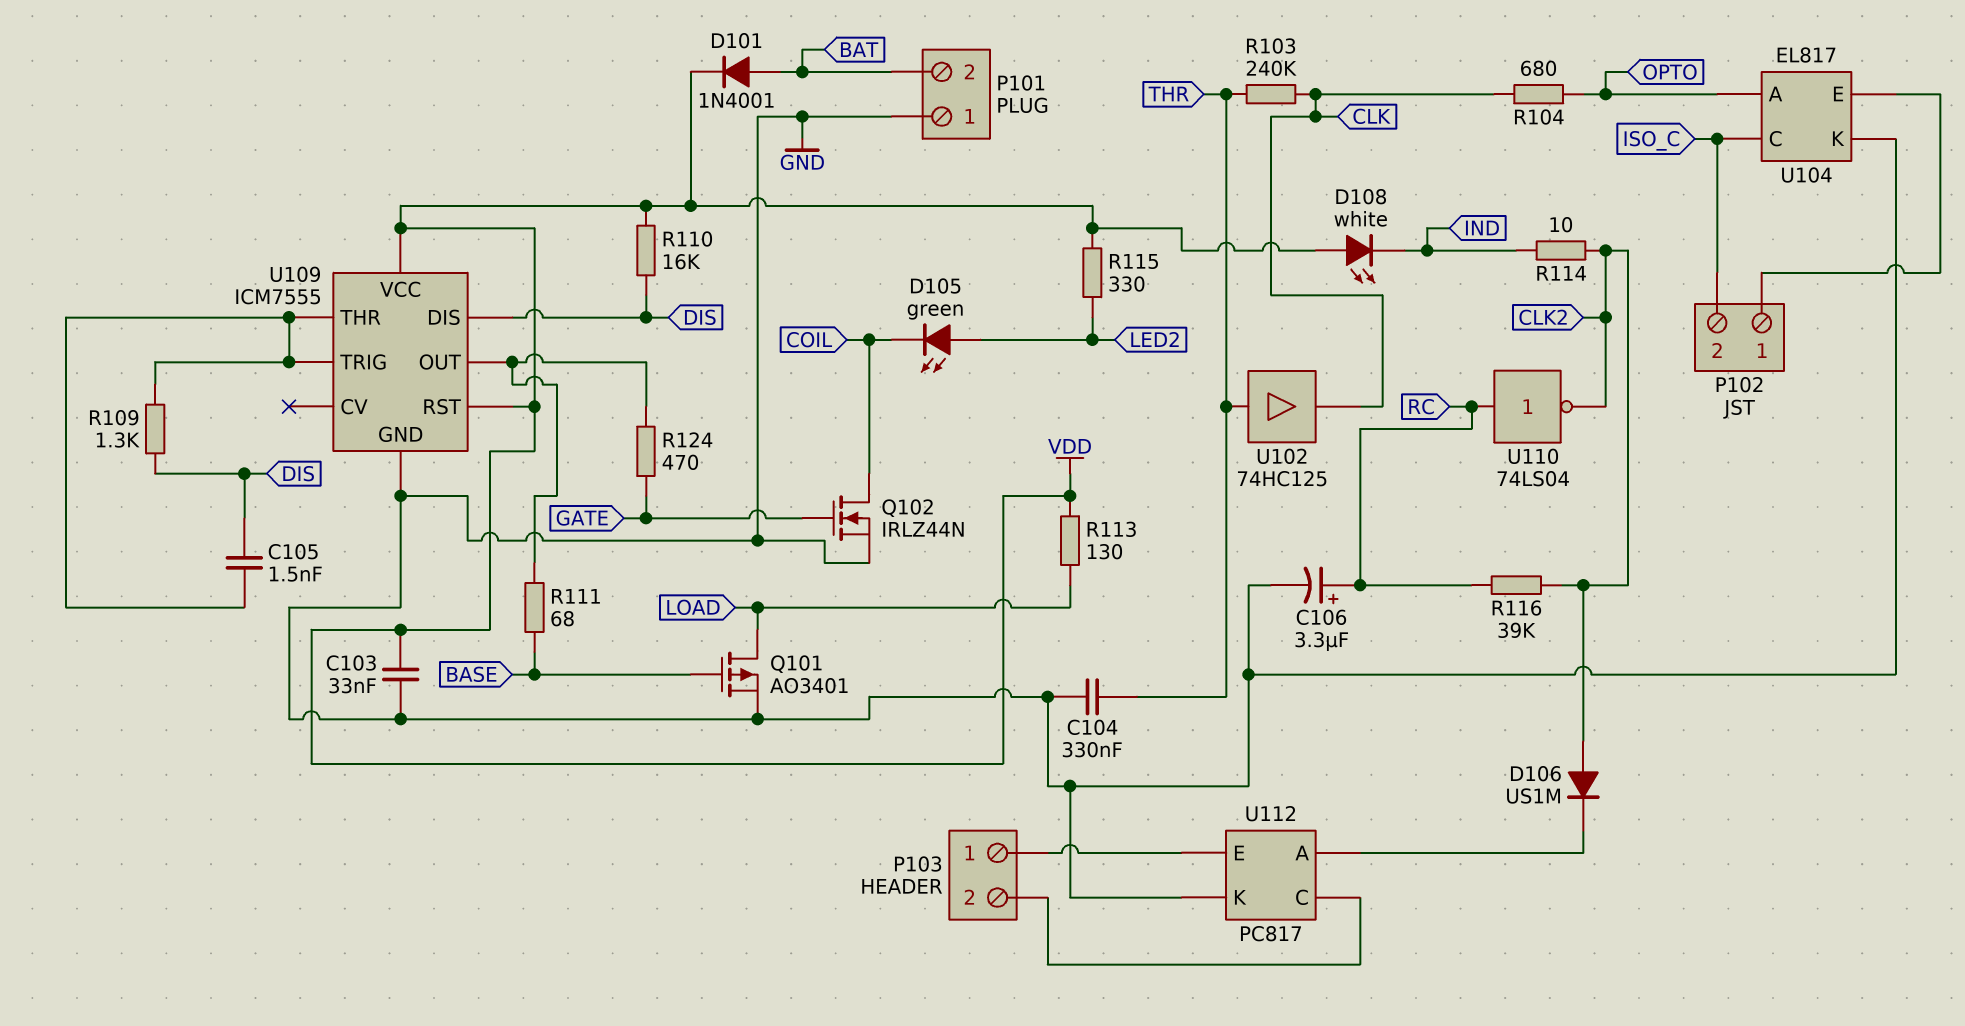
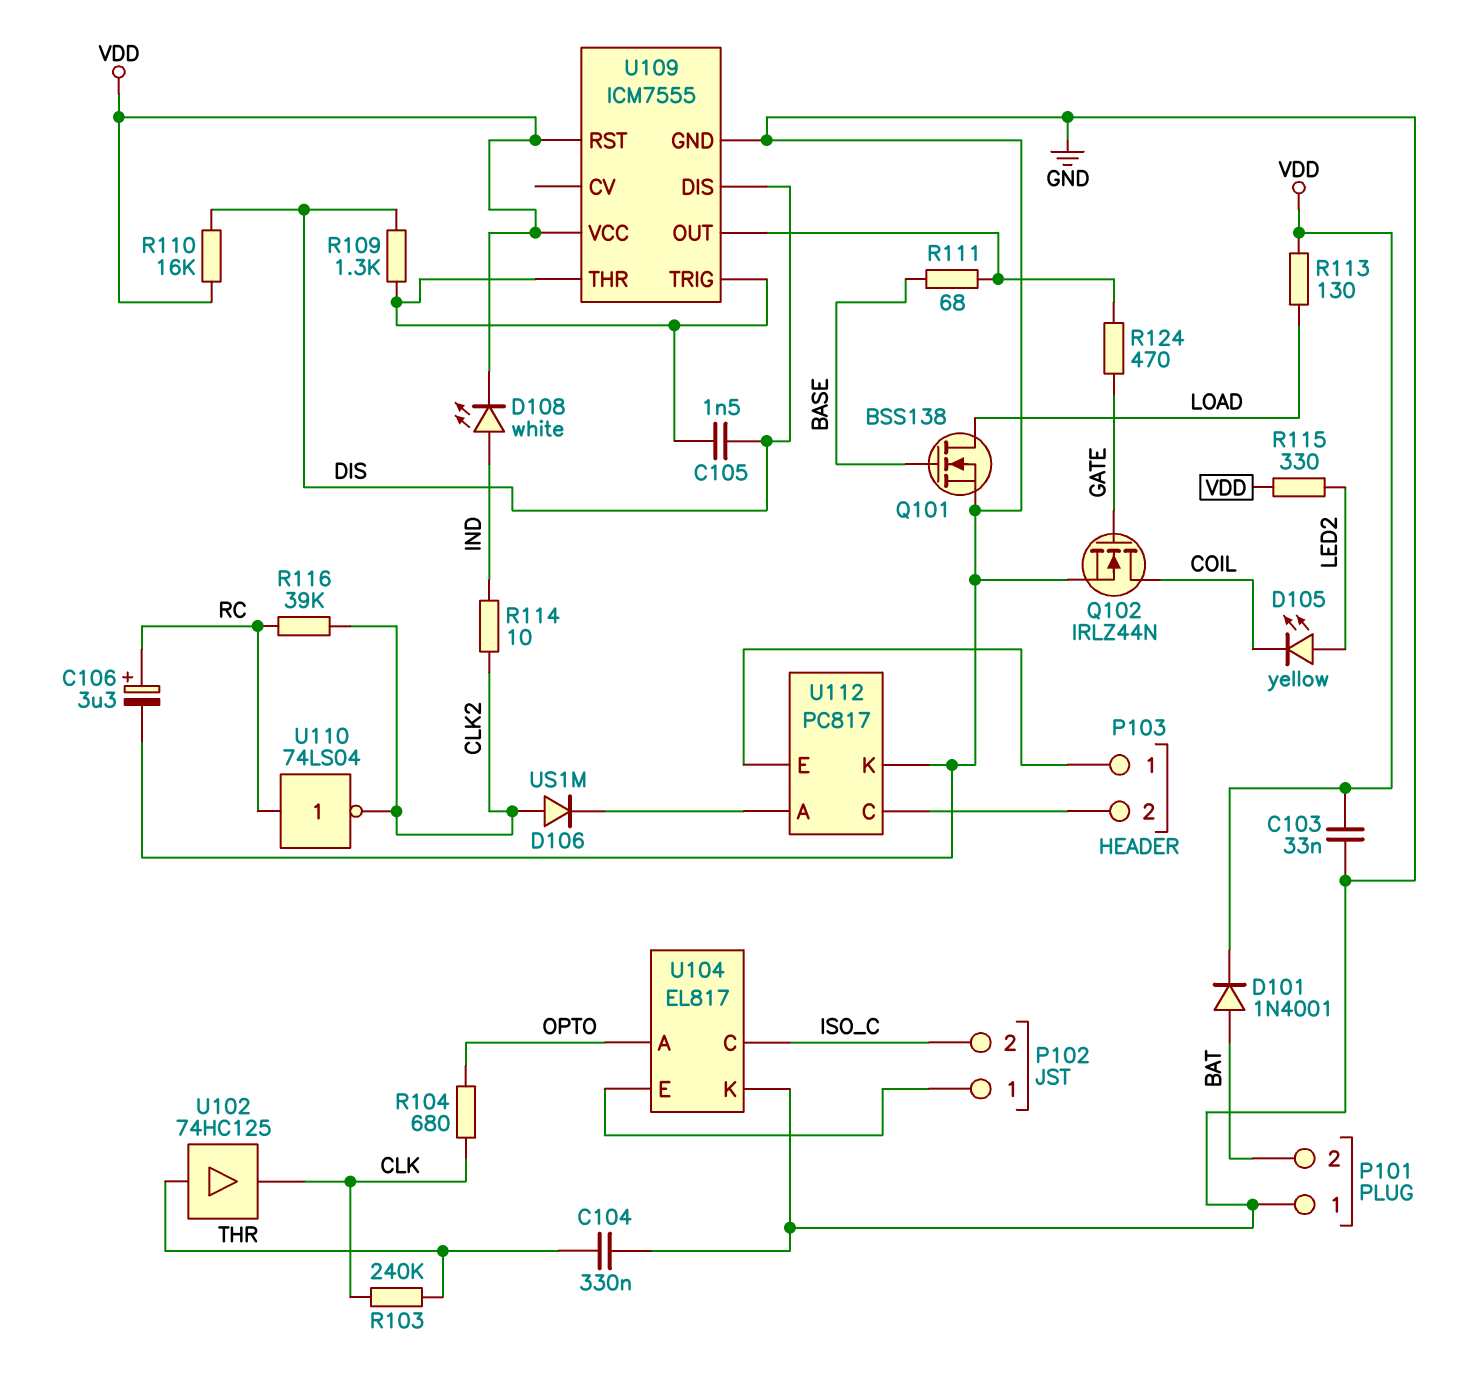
D105: LED green (A LED2, K COIL) -> LED yellow (A LED2, K COIL)
D108: LED white (A VDD, K IND) -> LED white (A IND, K VDD)
Q101: PMOS AO3401 (G BASE, D LOAD, S GND) -> NMOS BSS138 (G BASE, D LOAD, S GND)

